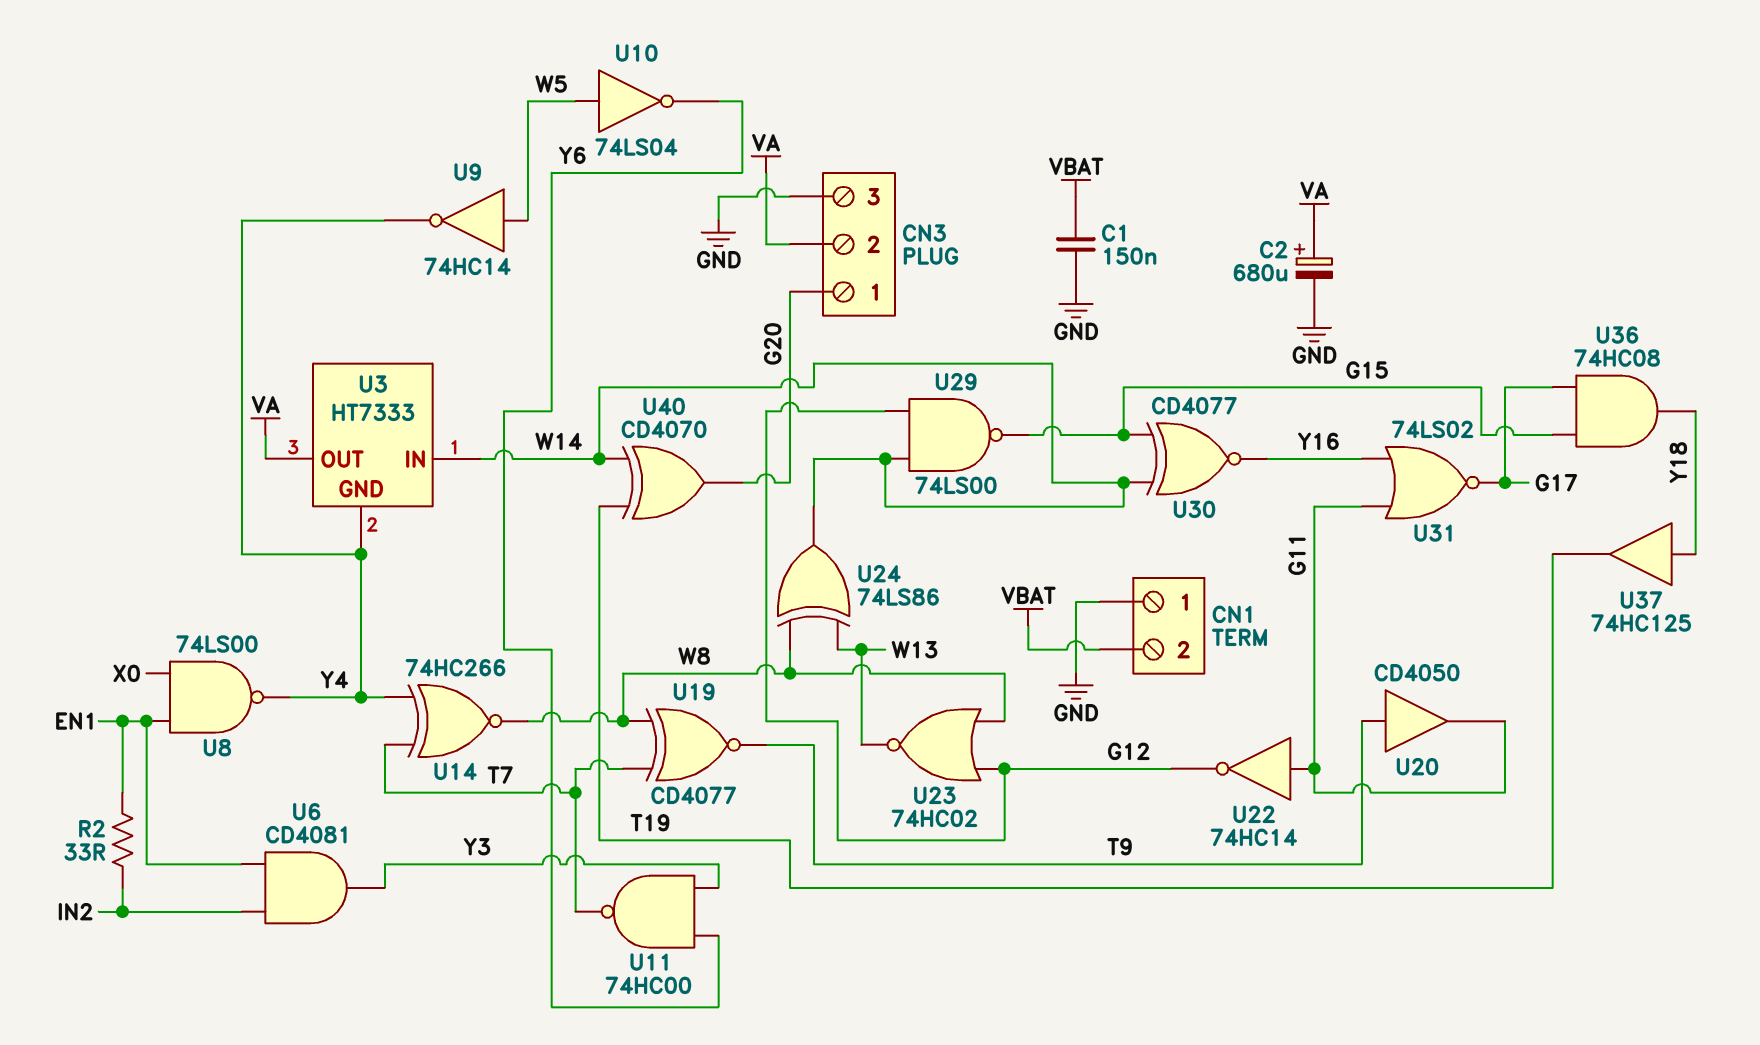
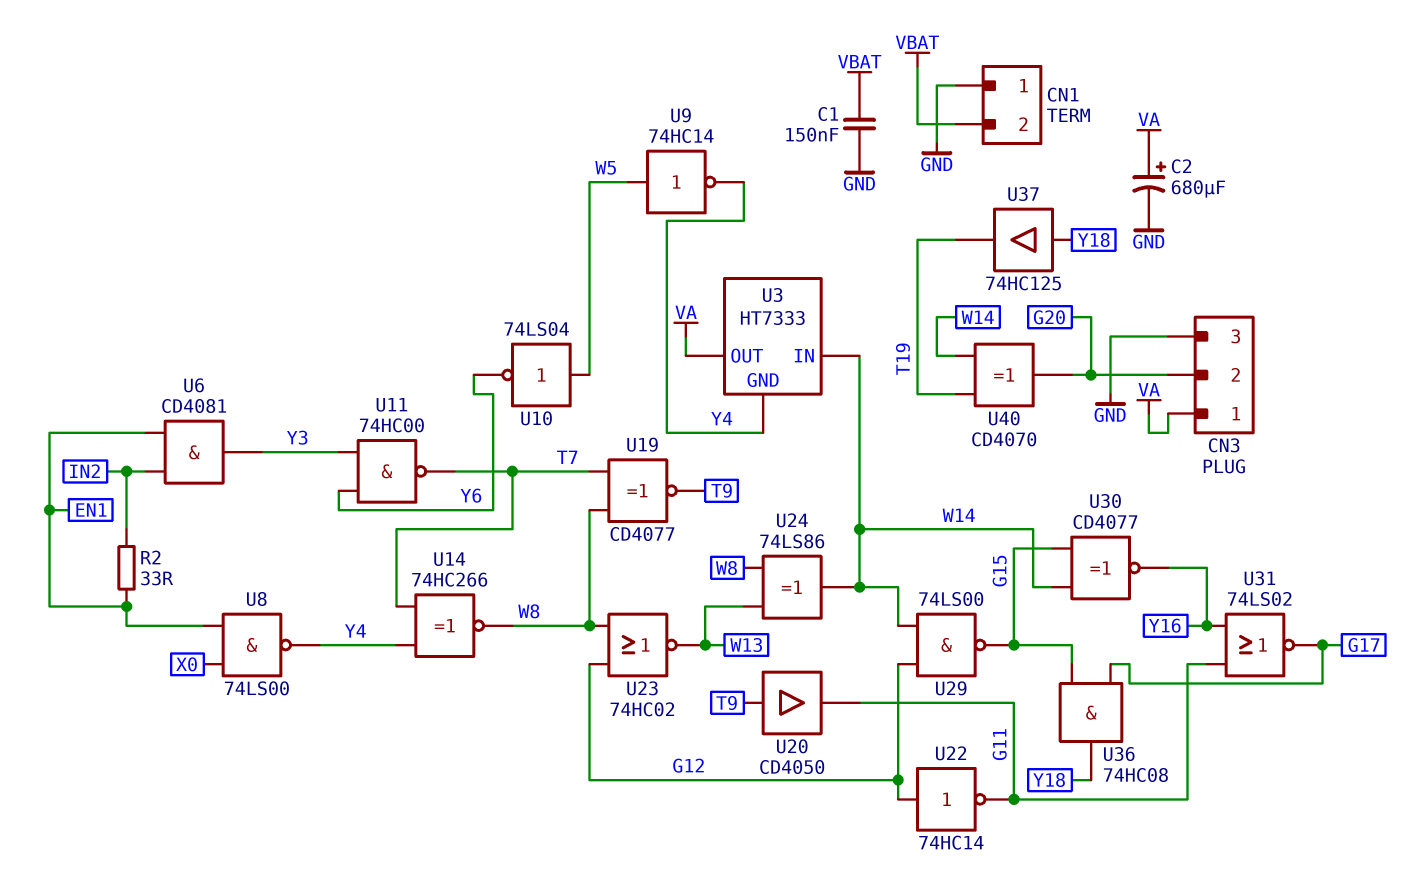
CN3 pin 1: G20 -> VA
CN3 pin 2: VA -> G20
U22: NOT 74HC14 (in G11, out G12) -> NOT 74HC14 (in G12, out G11)

